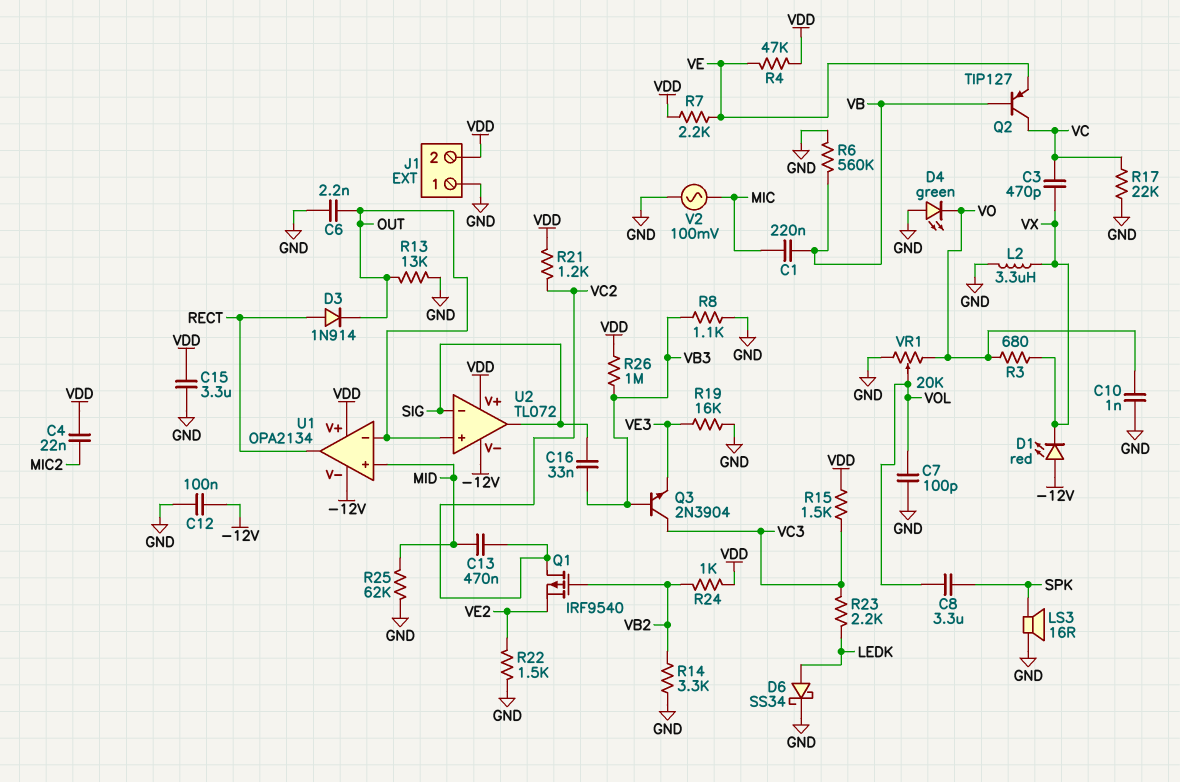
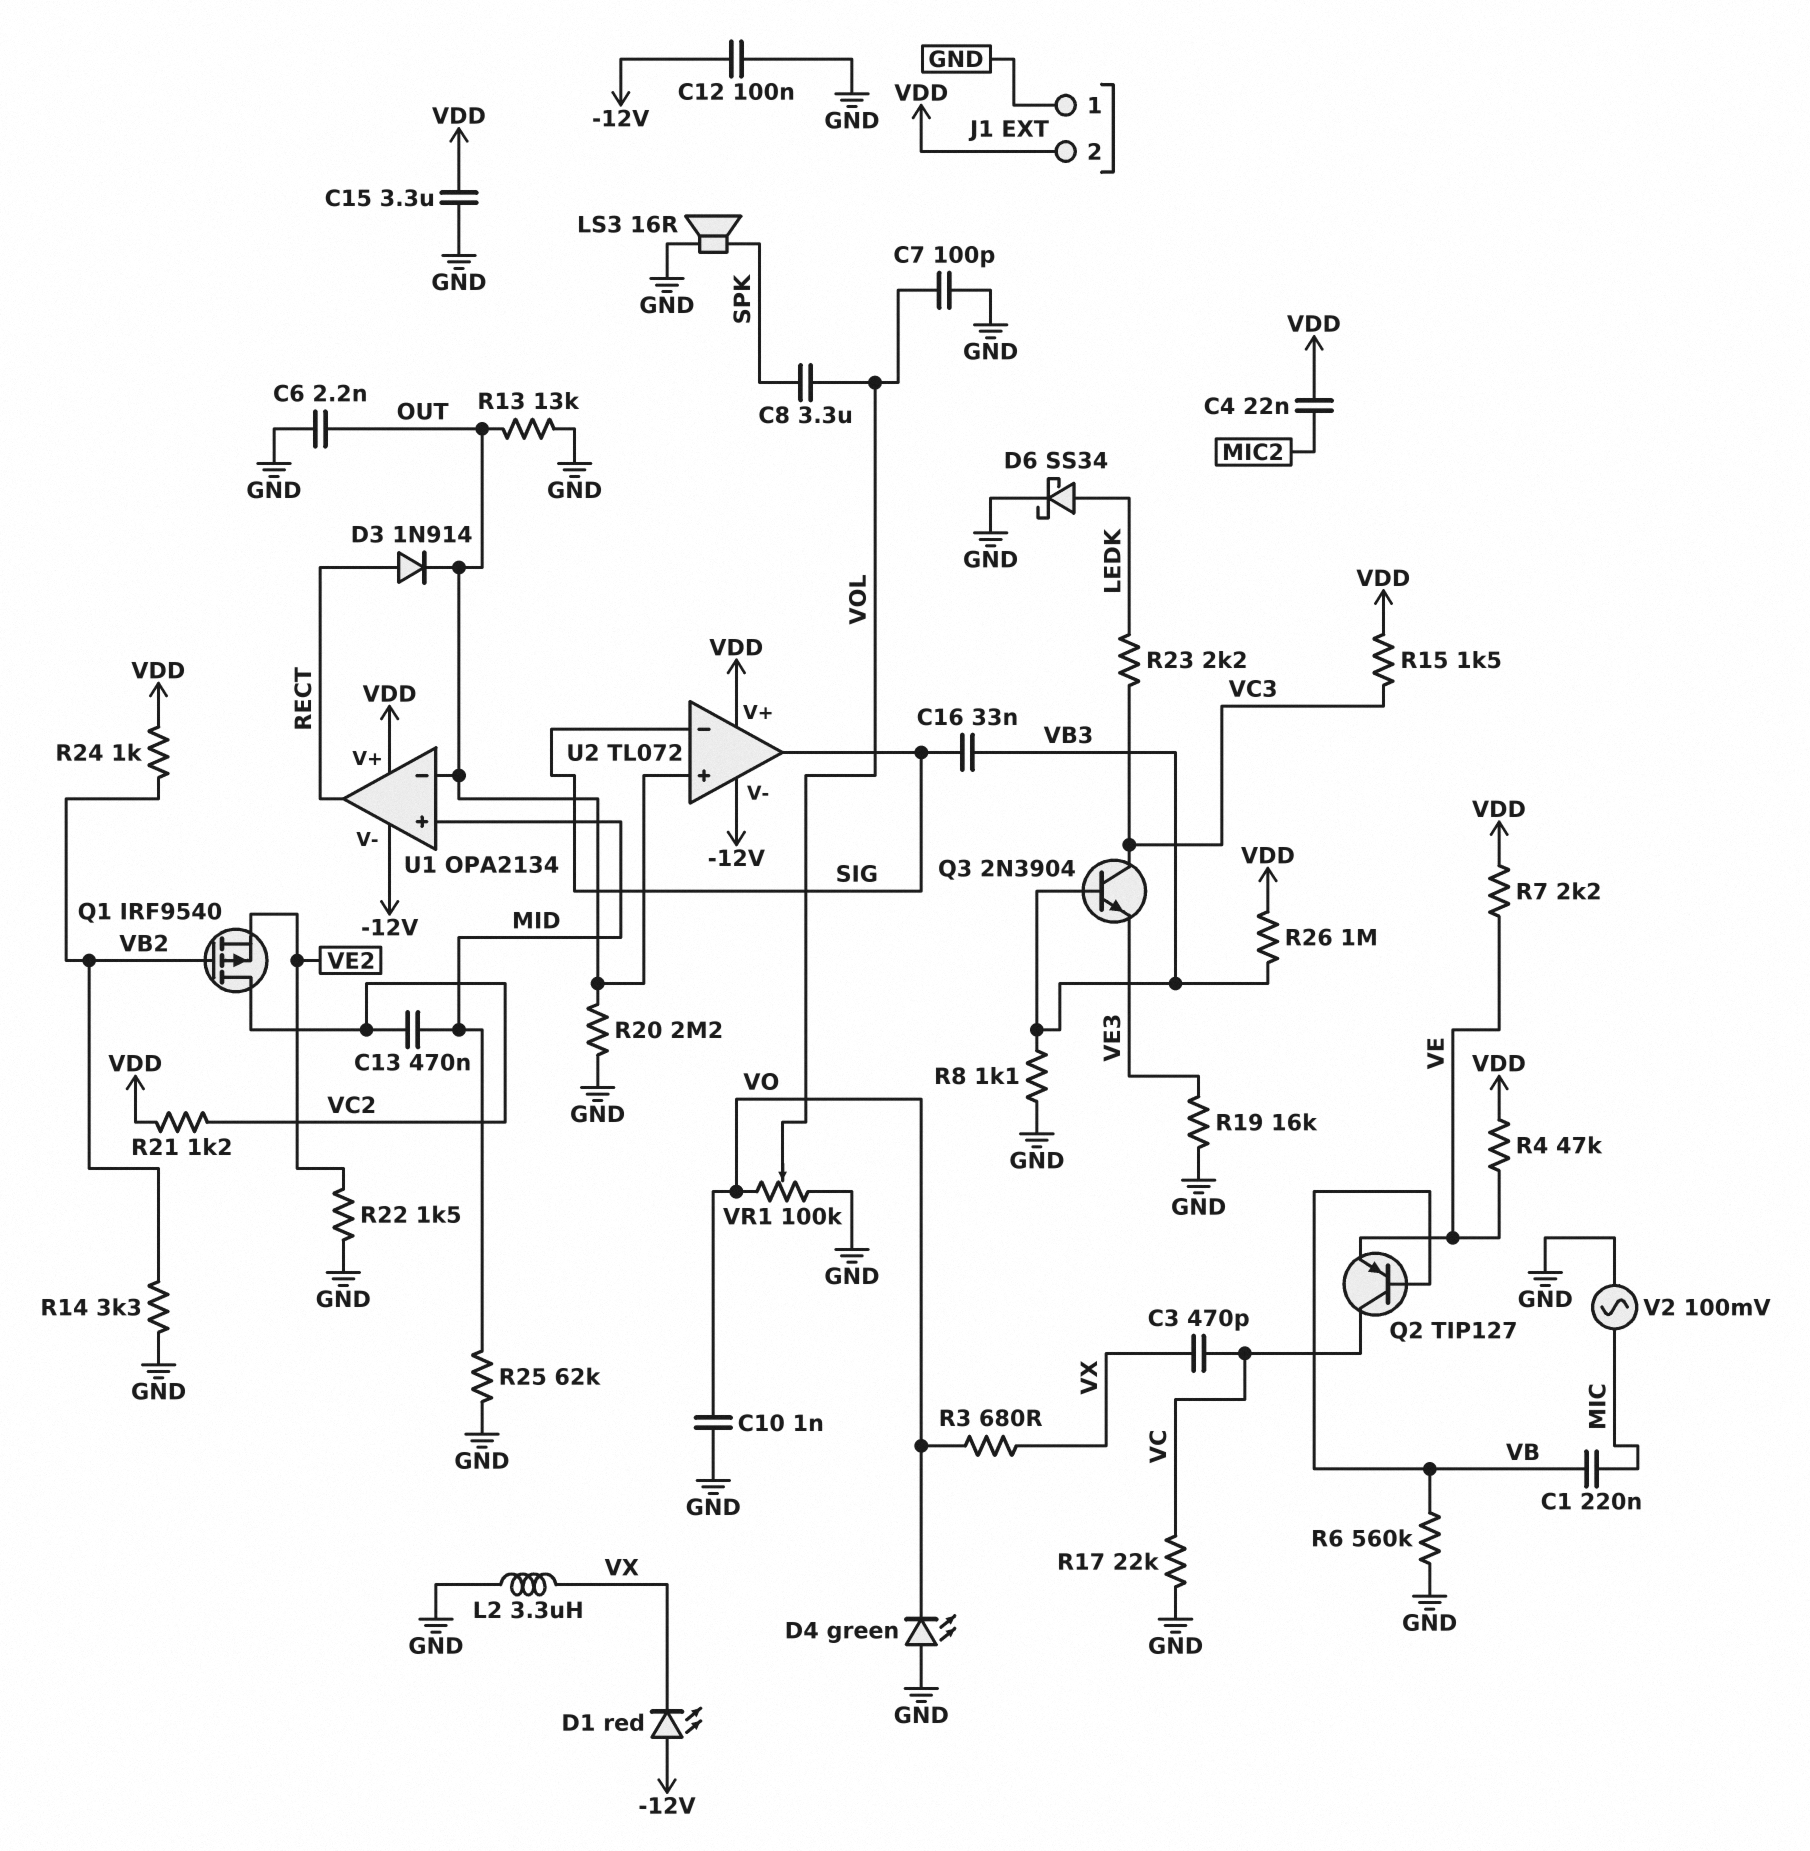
R20: none -> 2.2M (GND, OUT)
VR1: 20k (GND, VO, wiper VOL) -> 100k (GND, VO, wiper VOL)

